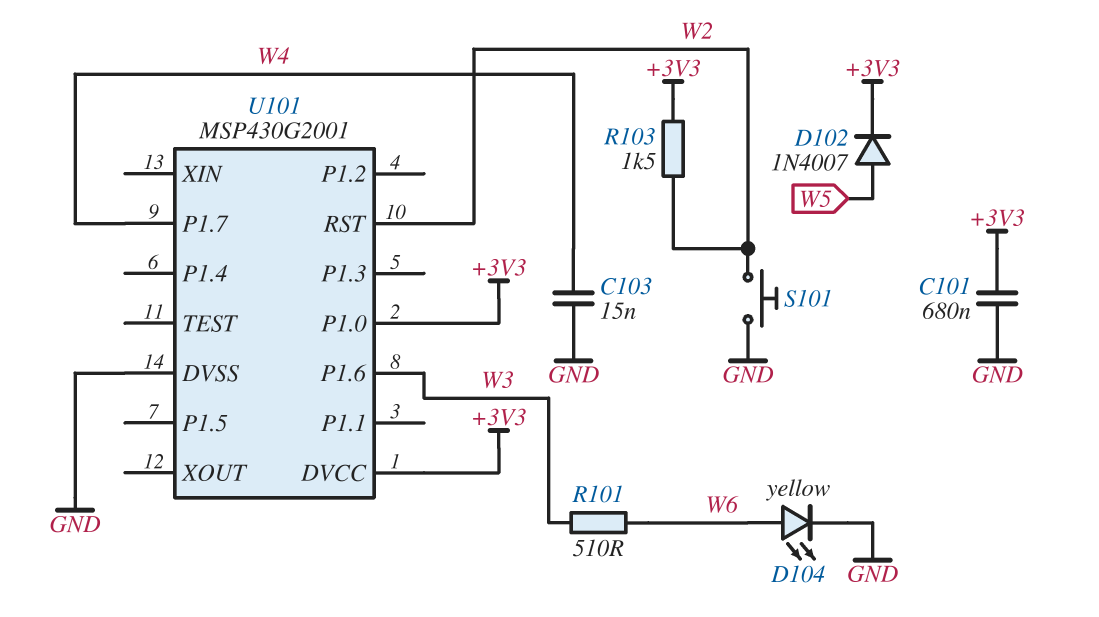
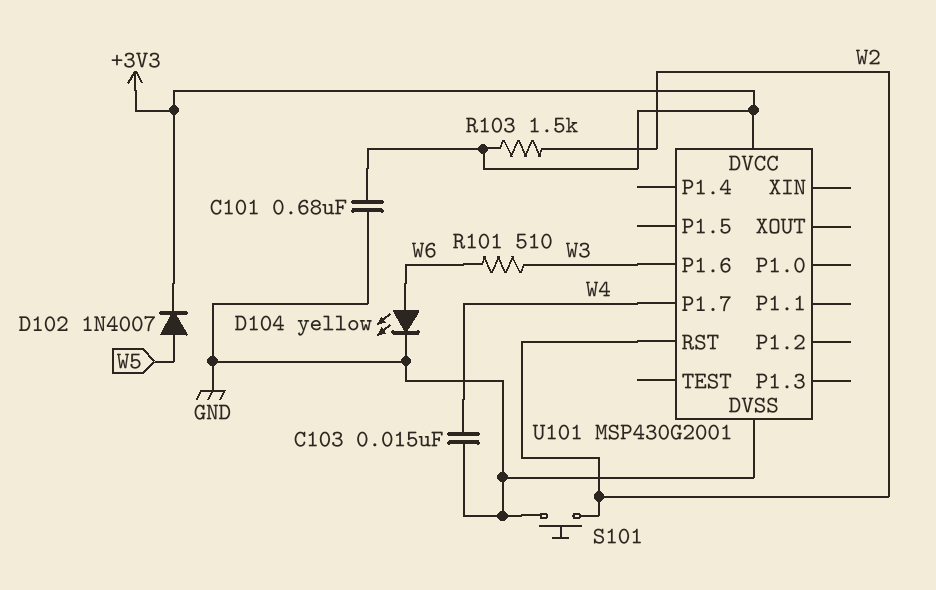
U101 pin P1.0: +3V3 -> none

